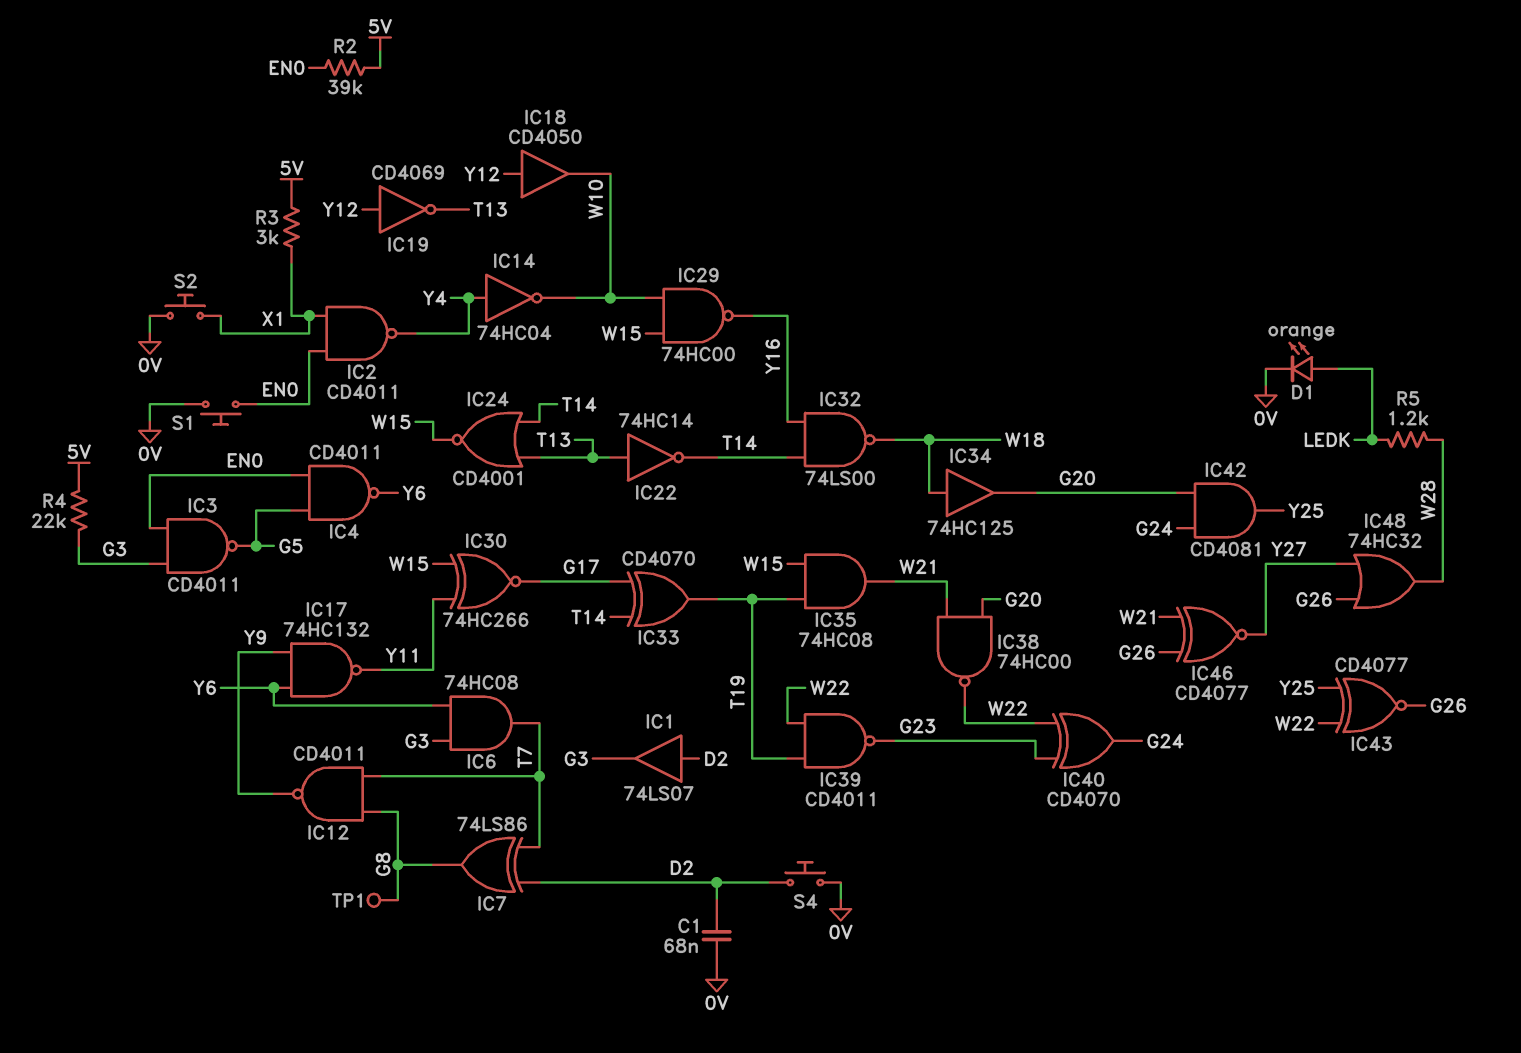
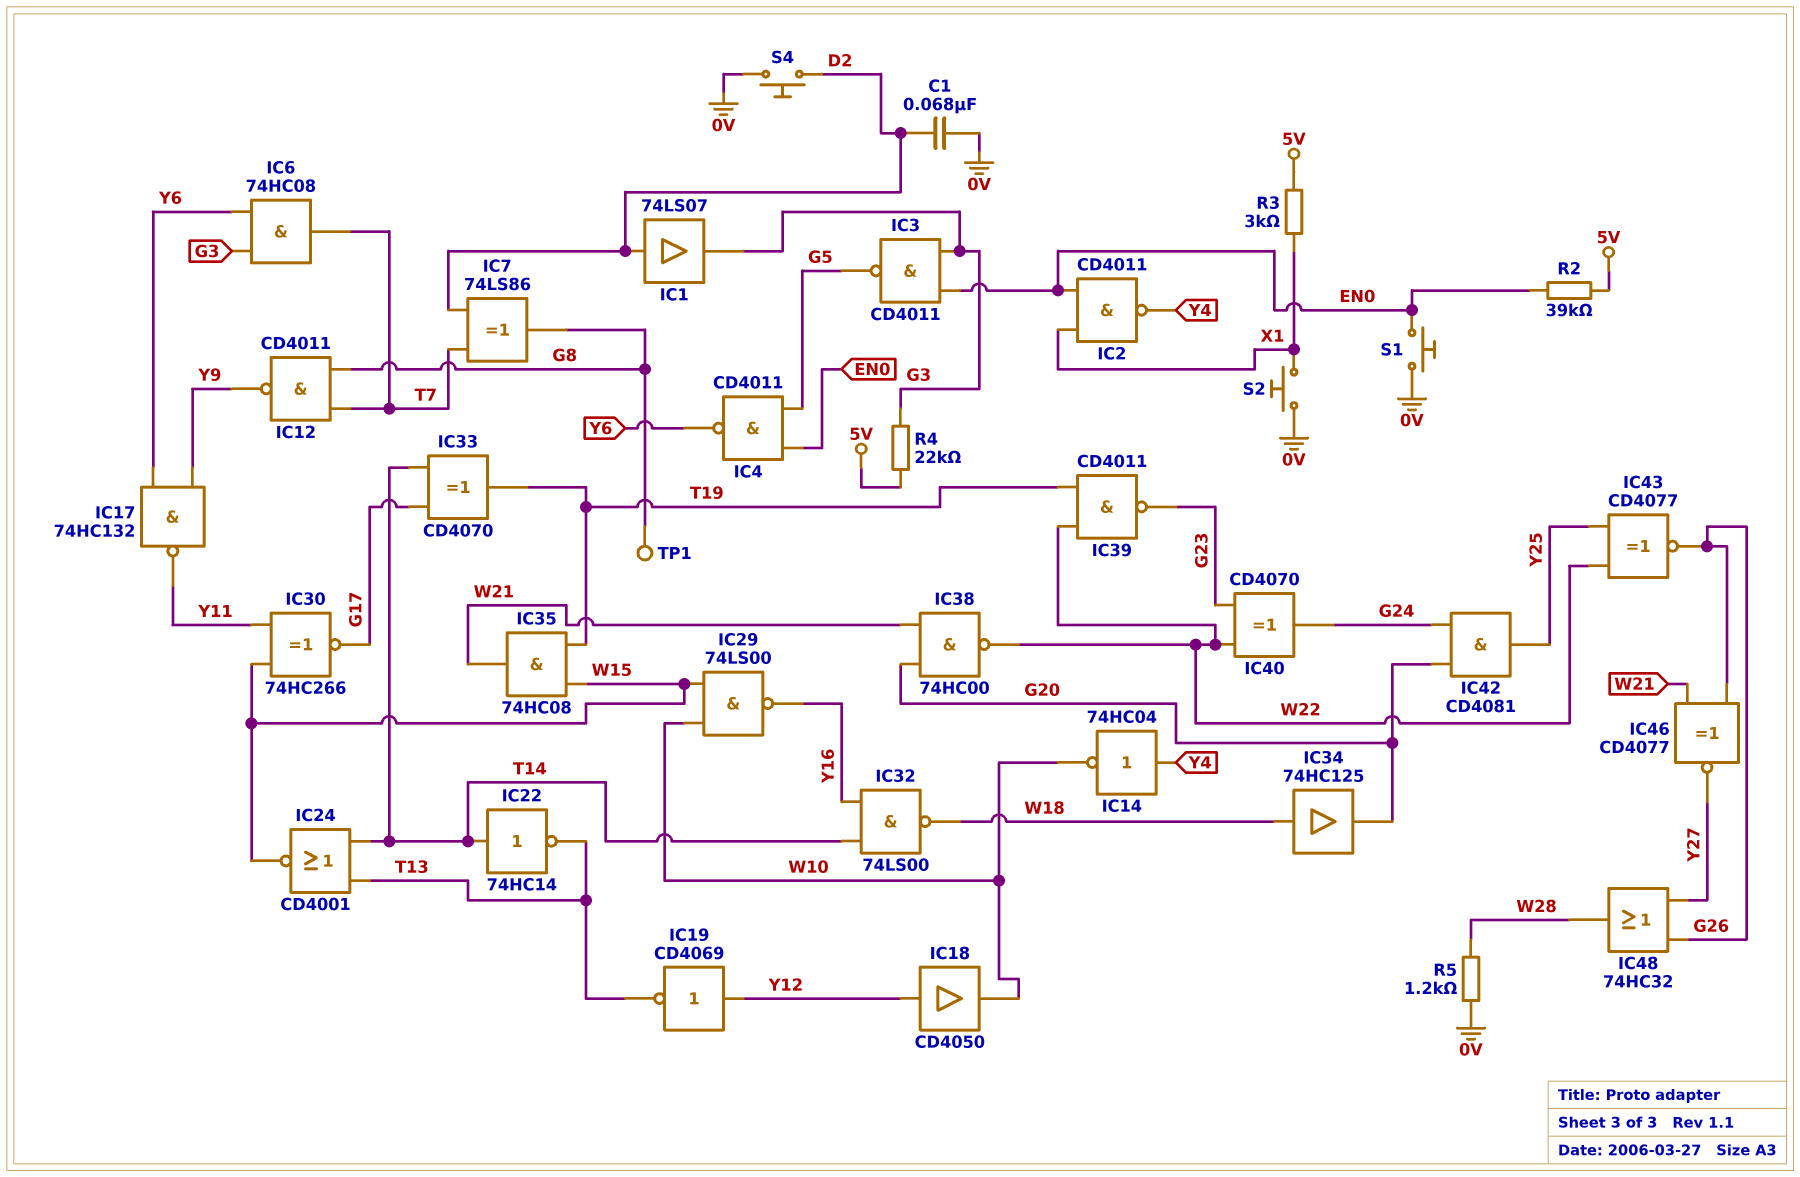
D1: LED orange (A LEDK, K 0V) -> none
IC22: NOT 74HC14 (in T13, out T14) -> NOT 74HC14 (in T14, out T13)
IC29: NAND 74HC00 (in W10, in W15, out Y16) -> NAND 74LS00 (in W10, in W15, out Y16)
R5: 1.2k (LEDK, W28) -> 1.2k (0V, W28)

